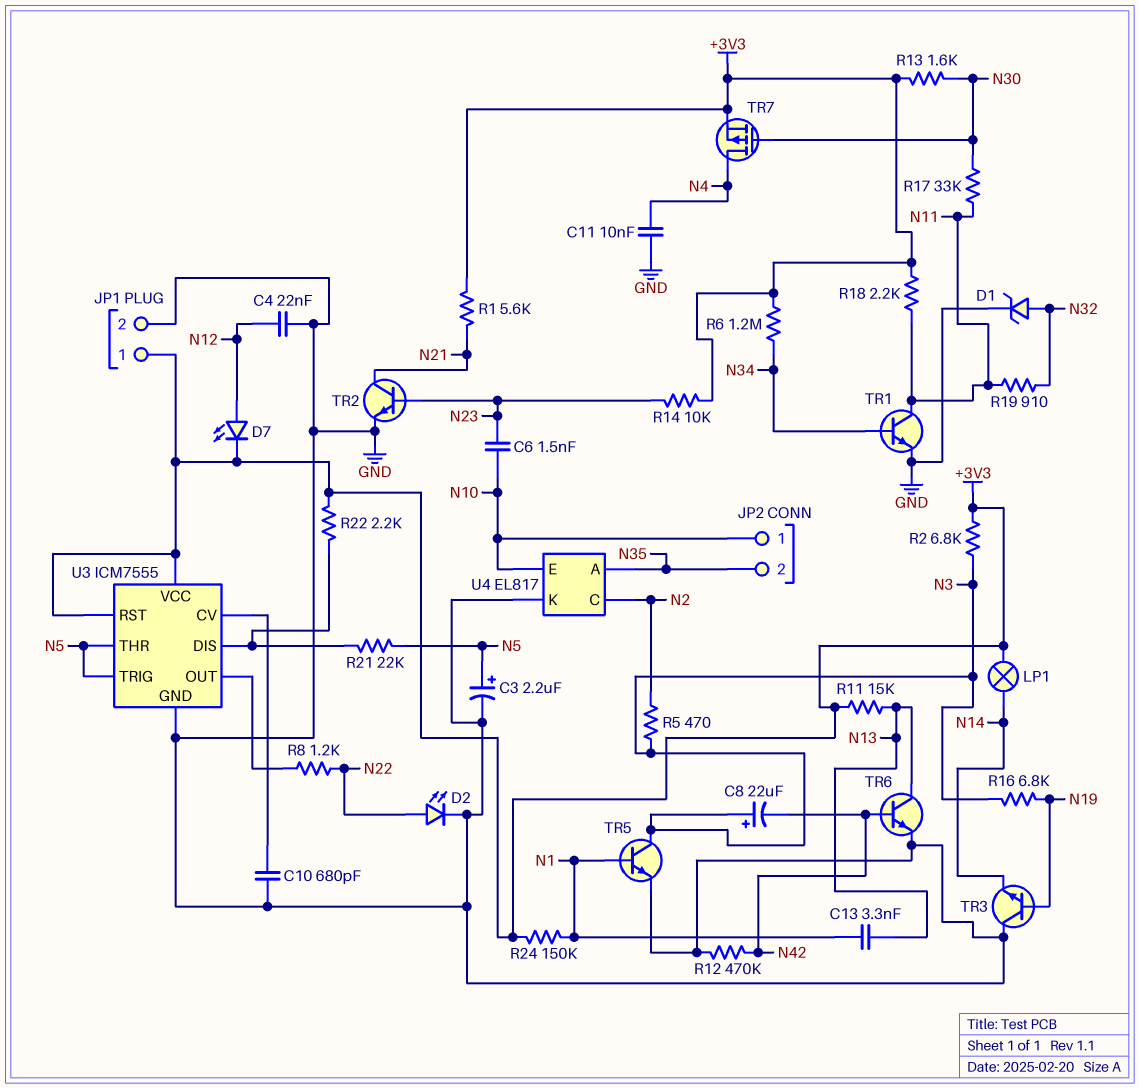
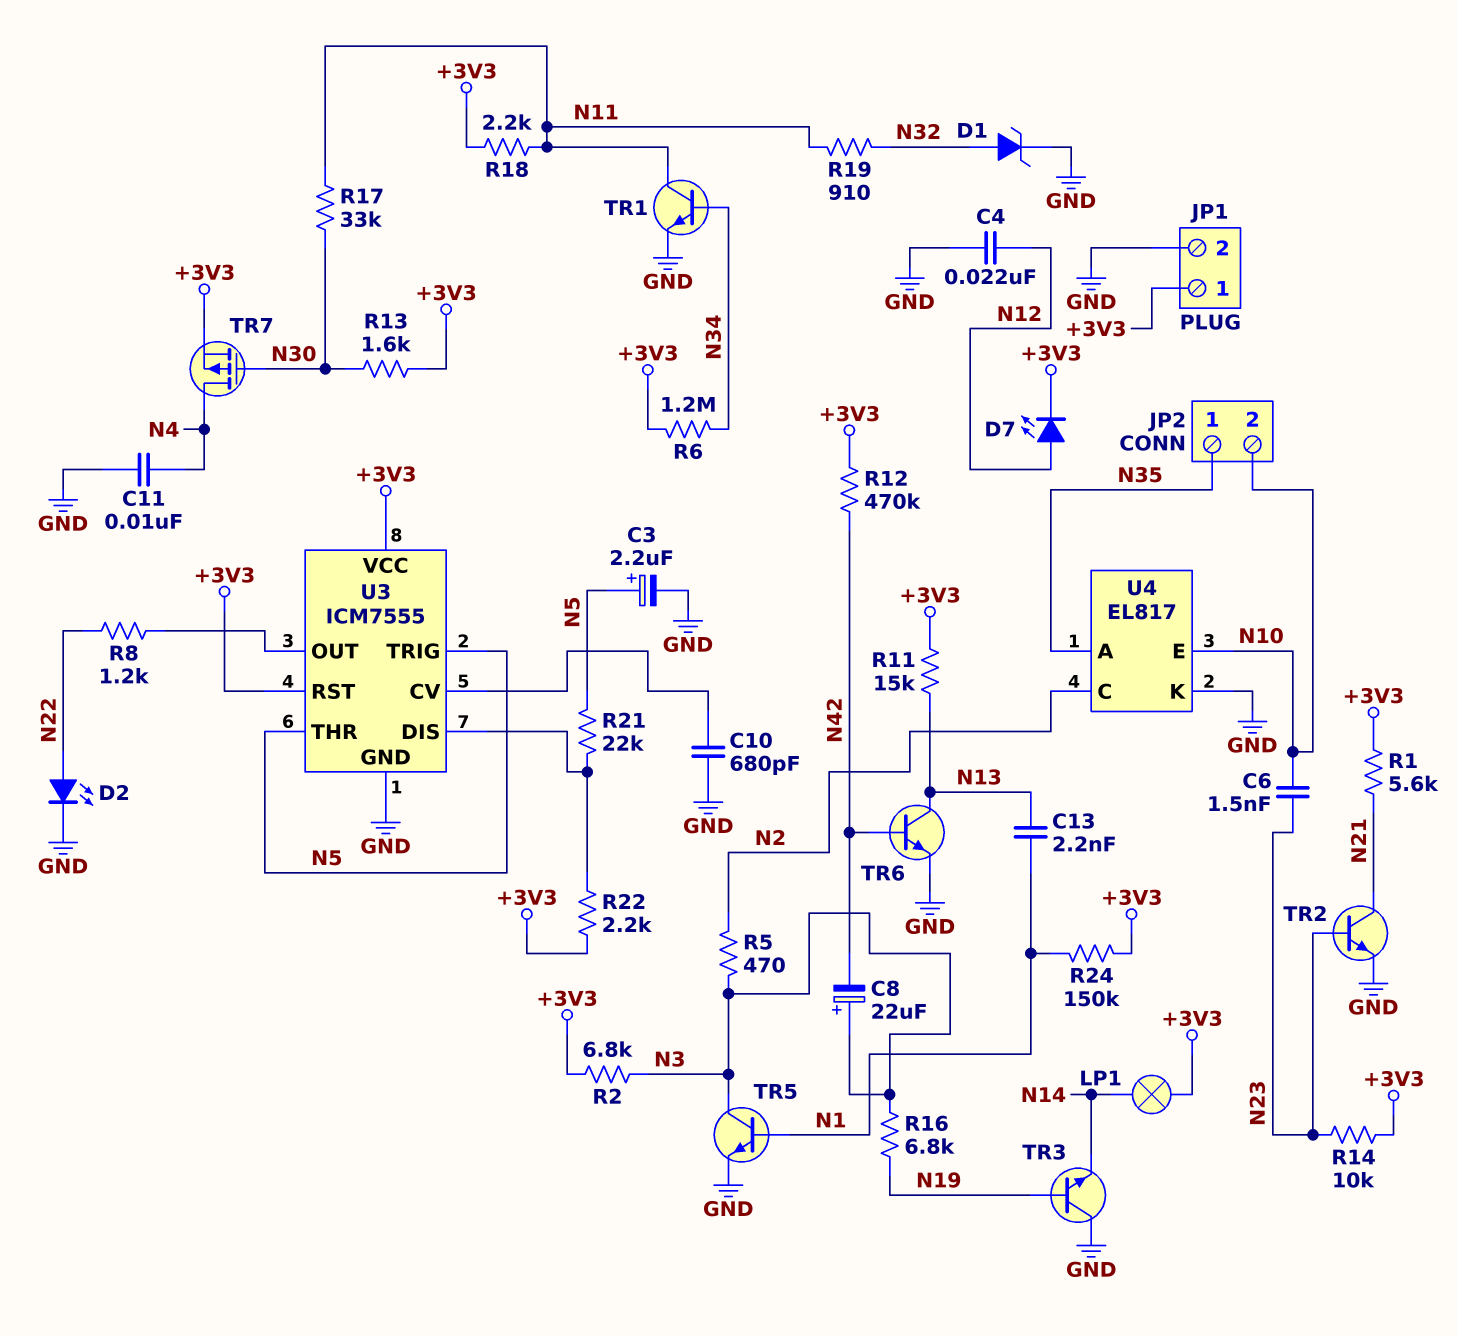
C13: 3.3nF (N1, N13) -> 2.2nF (N1, N13)
JP2 pin 1: N10 -> N35
JP2 pin 2: N35 -> N10
R12: 470k (GND, N42) -> 470k (+3V3, N42)

